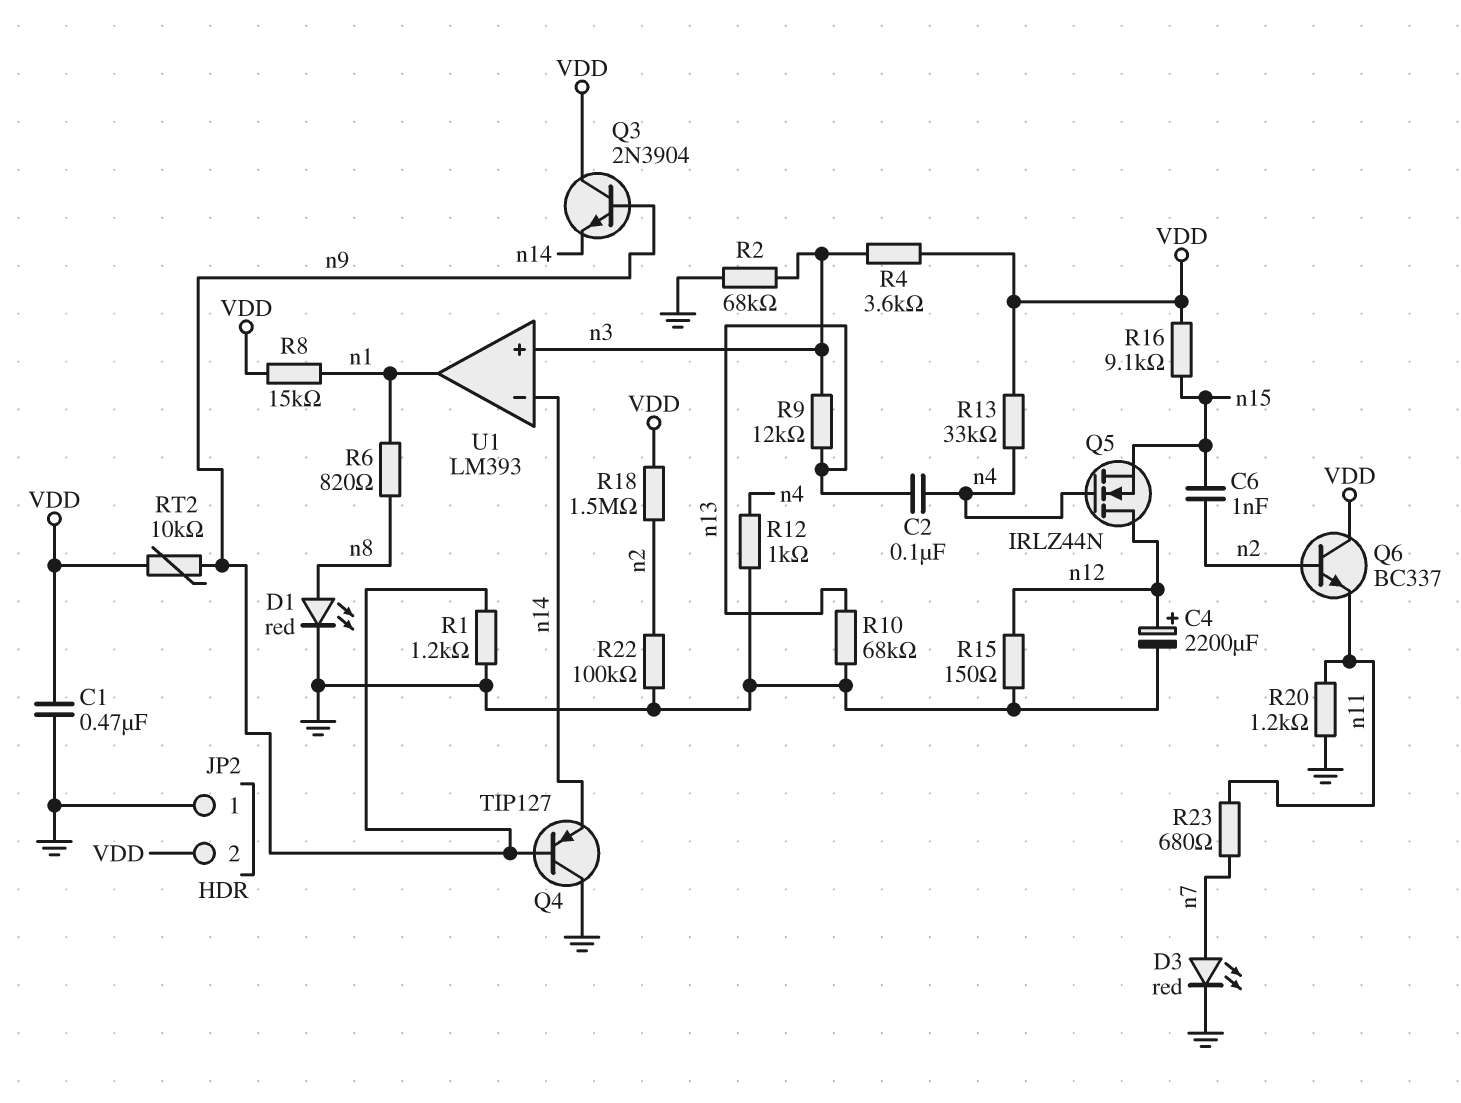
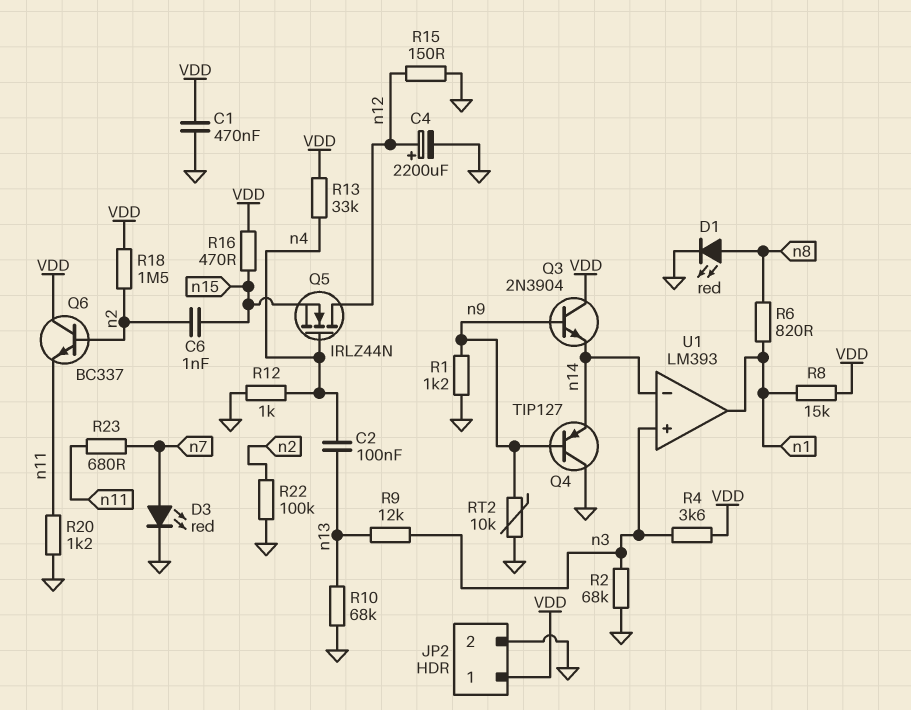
JP2 pin 1: GND -> VDD
JP2 pin 2: VDD -> GND
R16: 9.1k (VDD, n15) -> 470 (VDD, n15)
RT2: 10k (VDD, n9) -> 10k (GND, n9)

